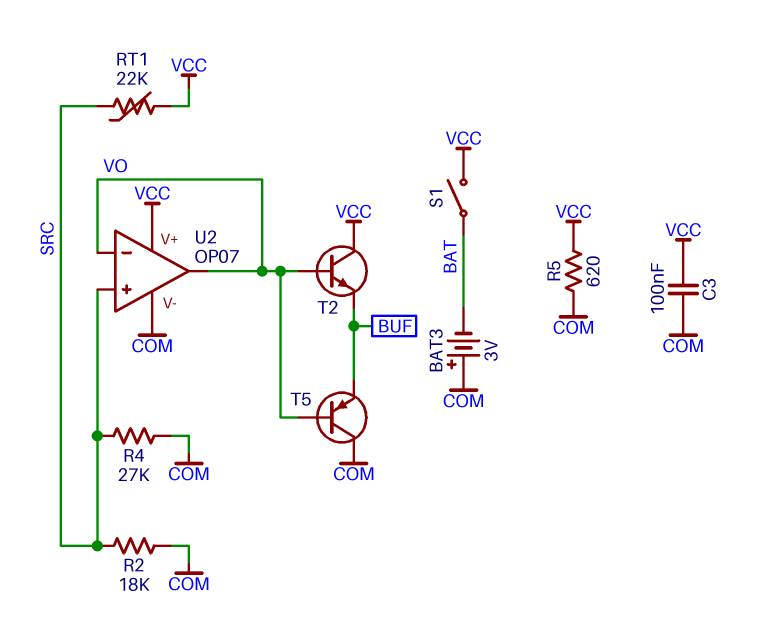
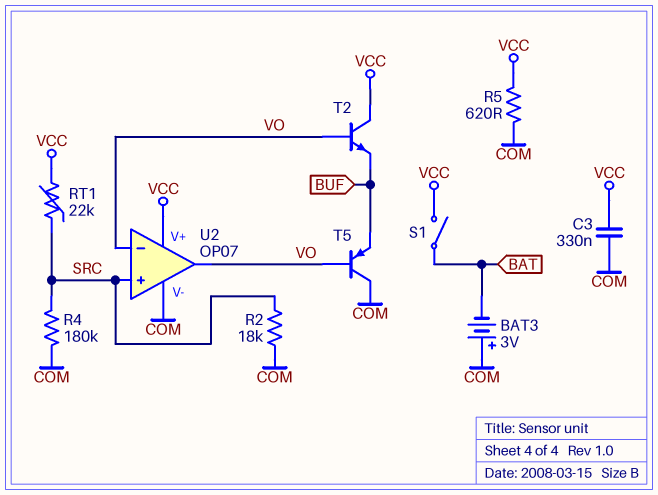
C3: 100nF (COM, VCC) -> 330nF (COM, VCC)
R4: 27k (COM, SRC) -> 180k (COM, SRC)

